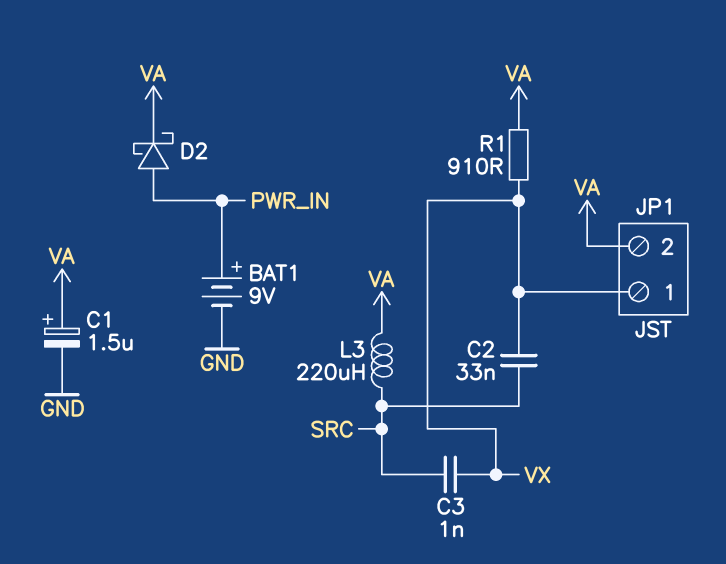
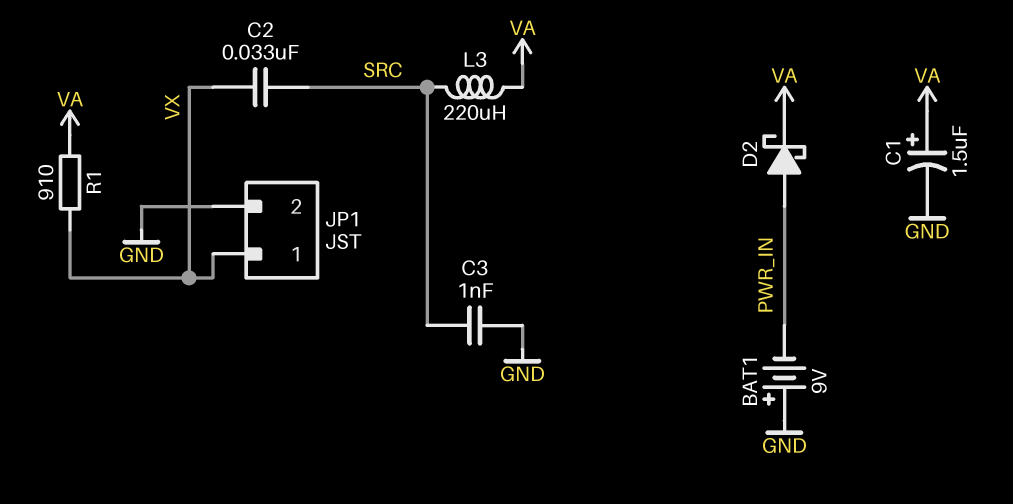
BAT1: 9V (plus PWR_IN, minus GND) -> 9V (plus GND, minus PWR_IN)
C3: 1nF (SRC, VX) -> 1nF (GND, SRC)
JP1 pin 2: VA -> GND

